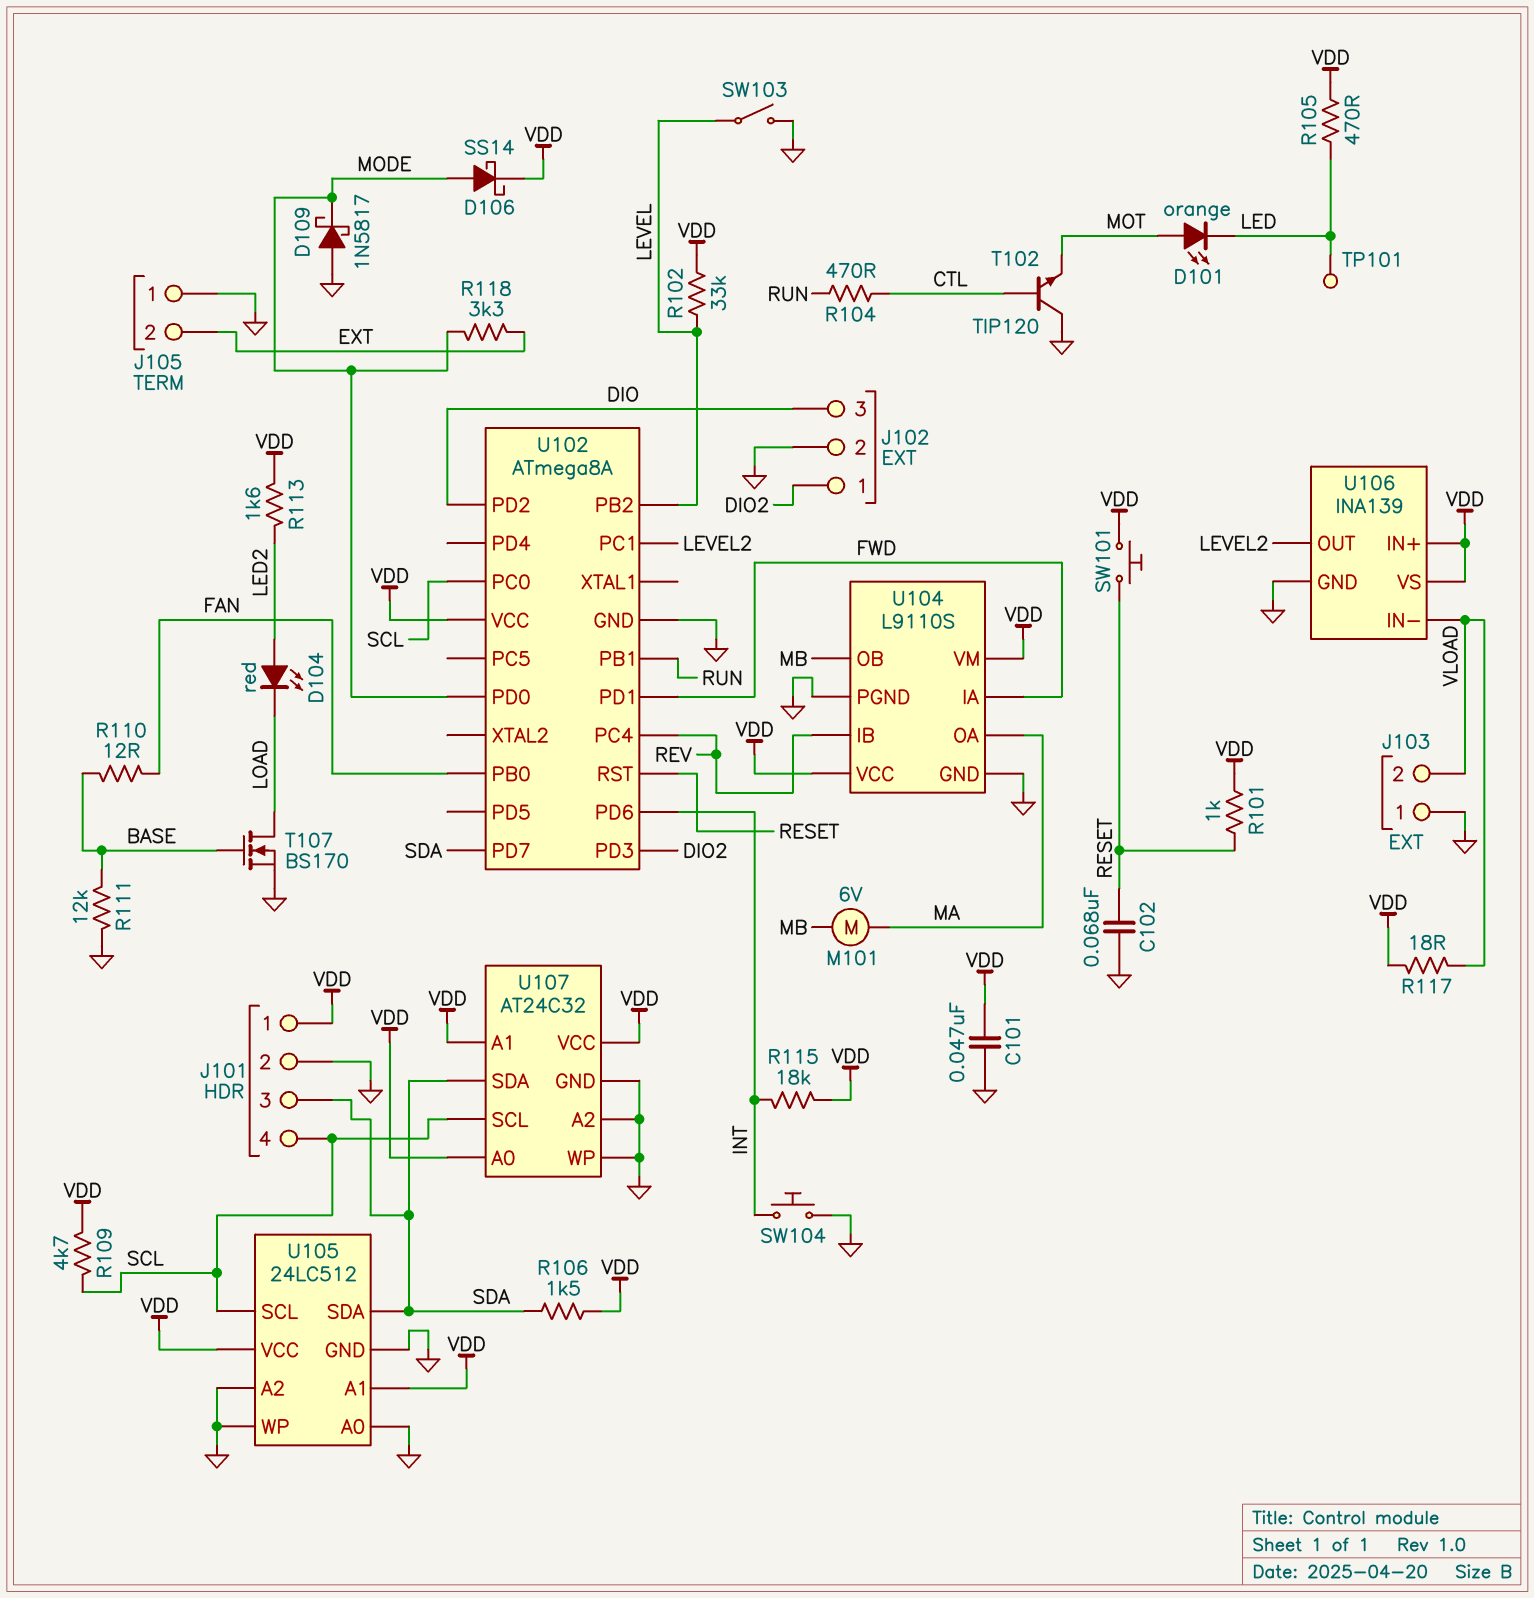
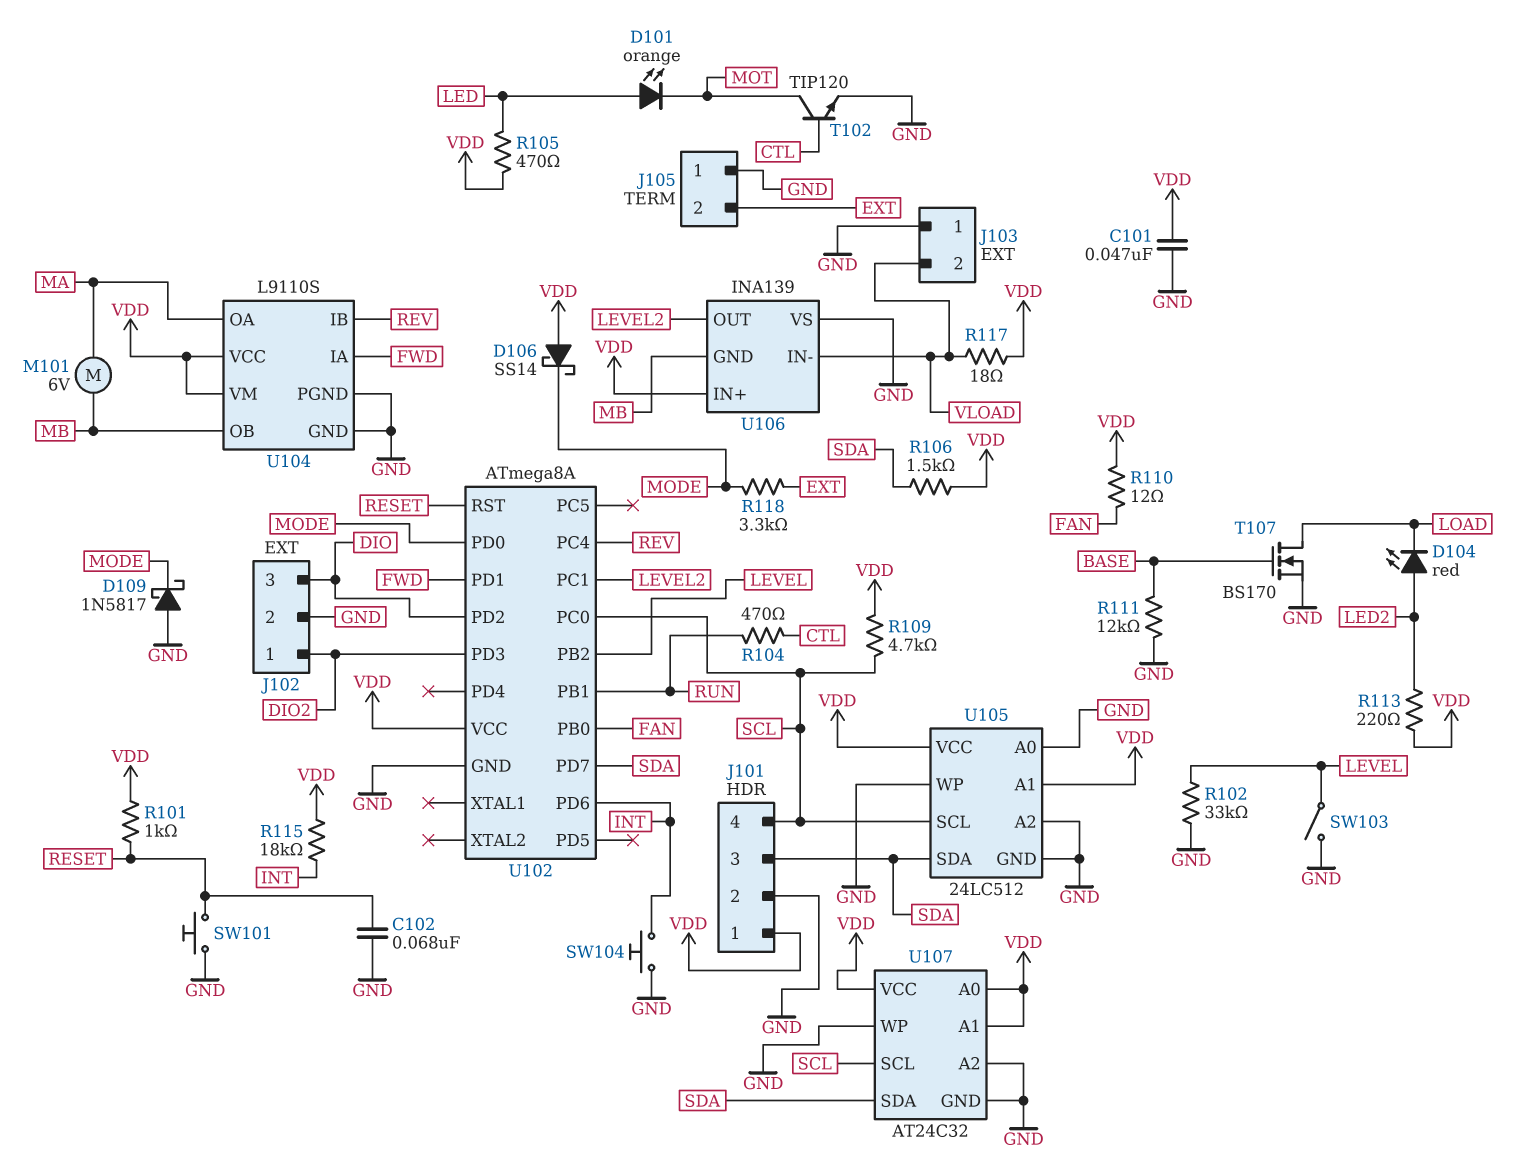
D101: LED orange (A MOT, K LED) -> LED orange (A LED, K MOT)
D106: schottky SS14 (A MODE, K VDD) -> schottky SS14 (A VDD, K MODE)
R102: 33k (LEVEL, VDD) -> 33k (GND, LEVEL)
R110: 12 (BASE, FAN) -> 12 (FAN, VDD)
R113: 1.6k (LED2, VDD) -> 220 (LED2, VDD)
SW101: button (RESET, VDD) -> button (GND, RESET)
T102: NPN TIP120 (B CTL, C GND, E MOT) -> NPN TIP120 (B CTL, C MOT, E GND)
TP101: test point (LED) -> none
U106 pin GND: GND -> MB
U106 pin VS: VDD -> GND

